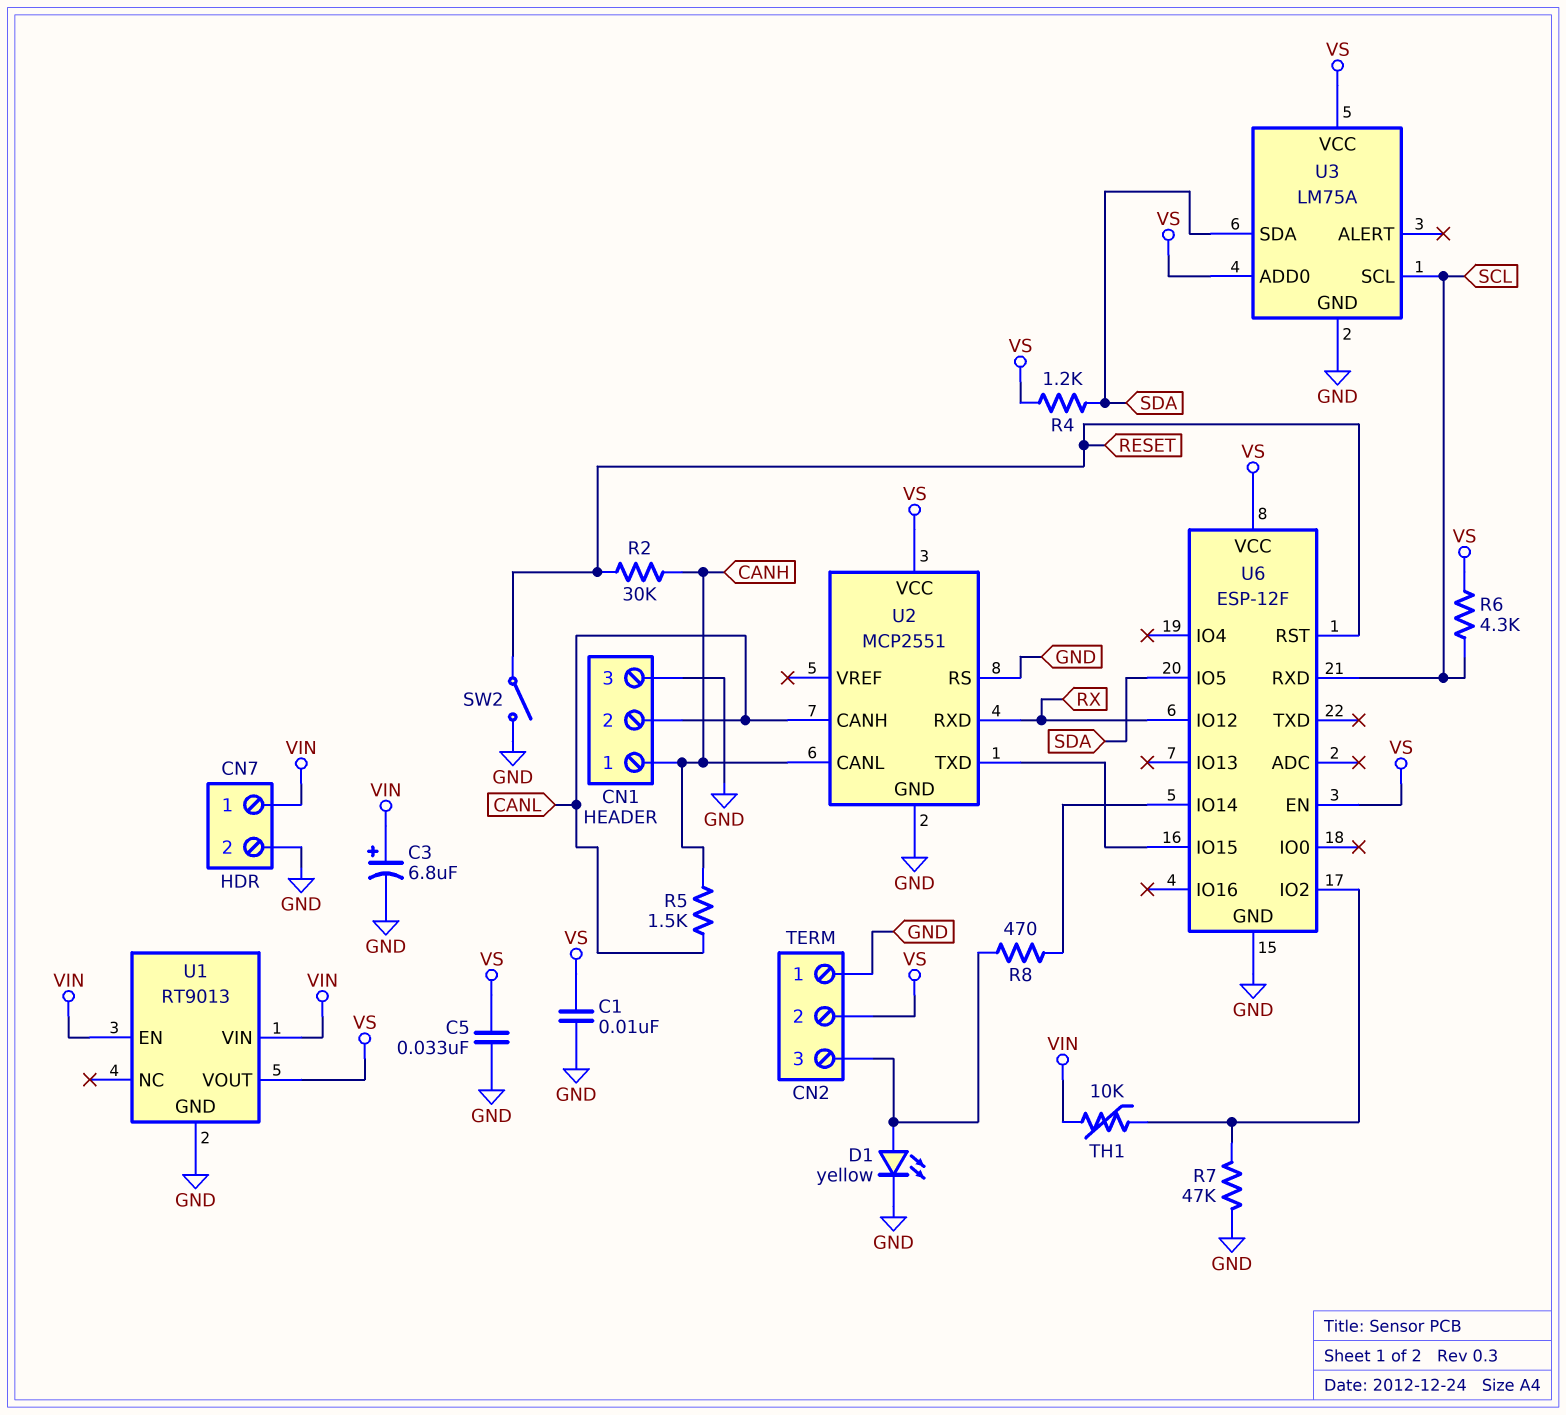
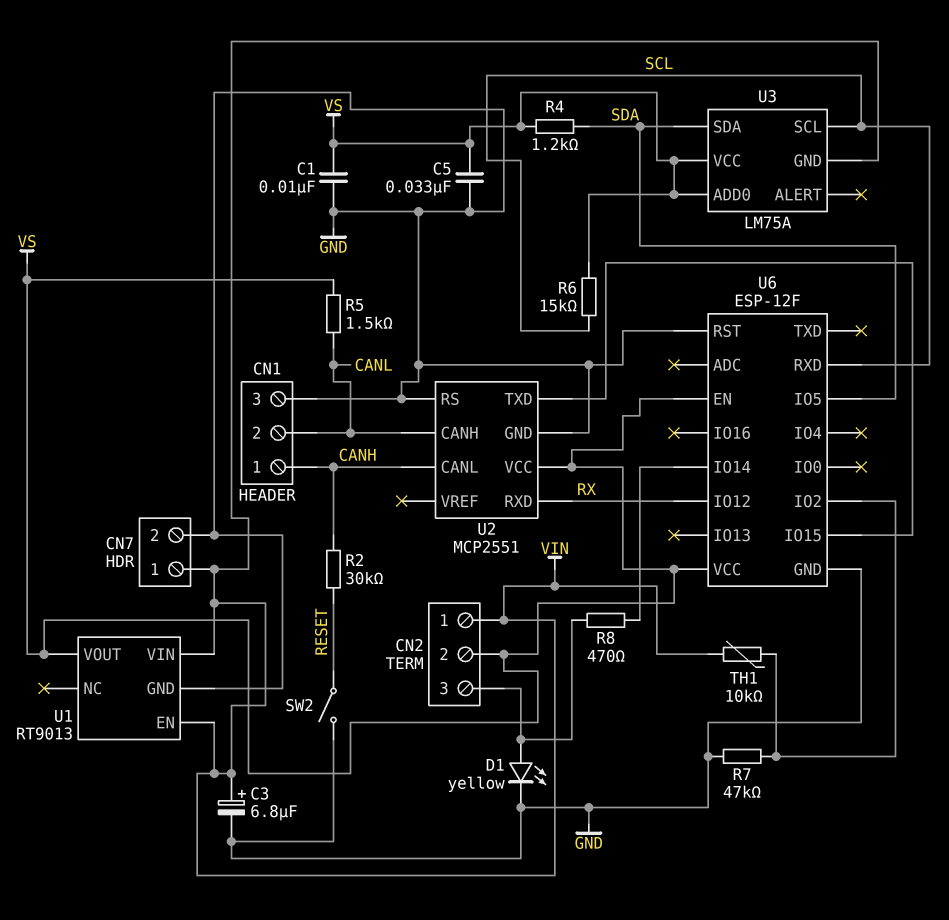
CN2 pin 1: GND -> VIN
R5: 1.5k (CANH, CANL) -> 1.5k (CANL, VS)
R6: 4.3k (SCL, VS) -> 15k (SCL, VS)
U3 pin GND: GND -> VIN
U6 pin RST: RESET -> GND

